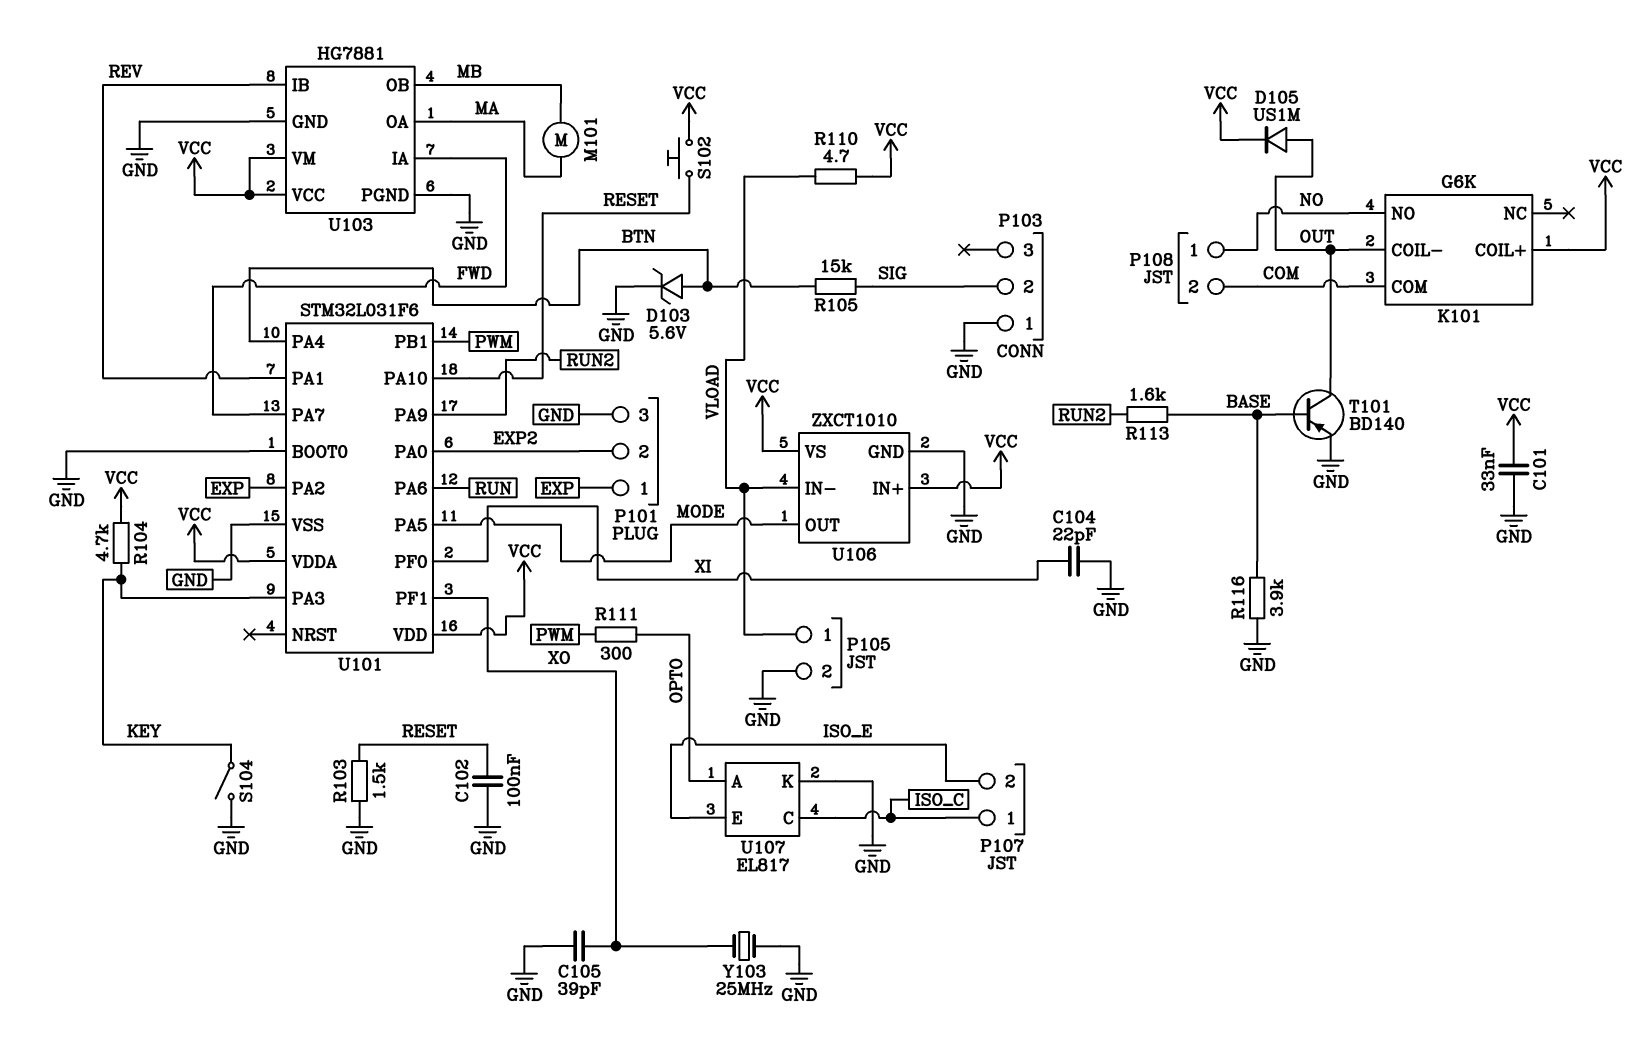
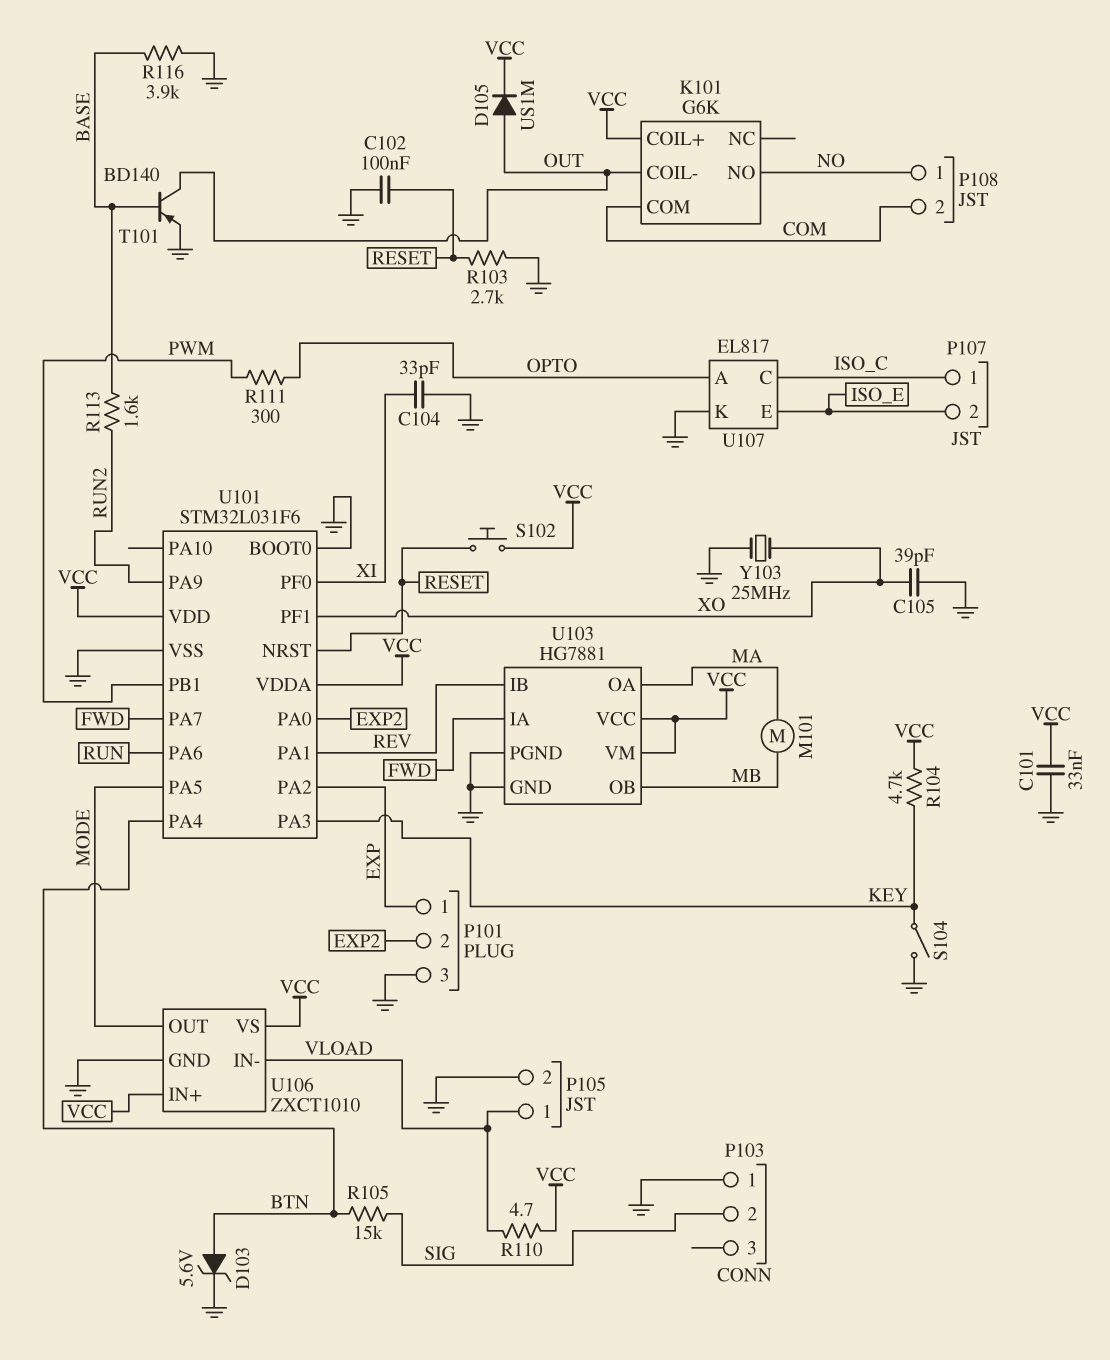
C104: 22pF (GND, XI) -> 33pF (GND, XI)
R103: 1.5k (GND, RESET) -> 2.7k (GND, RESET)
U101 pin NRST: none -> RESET
U101 pin PA10: RESET -> none

